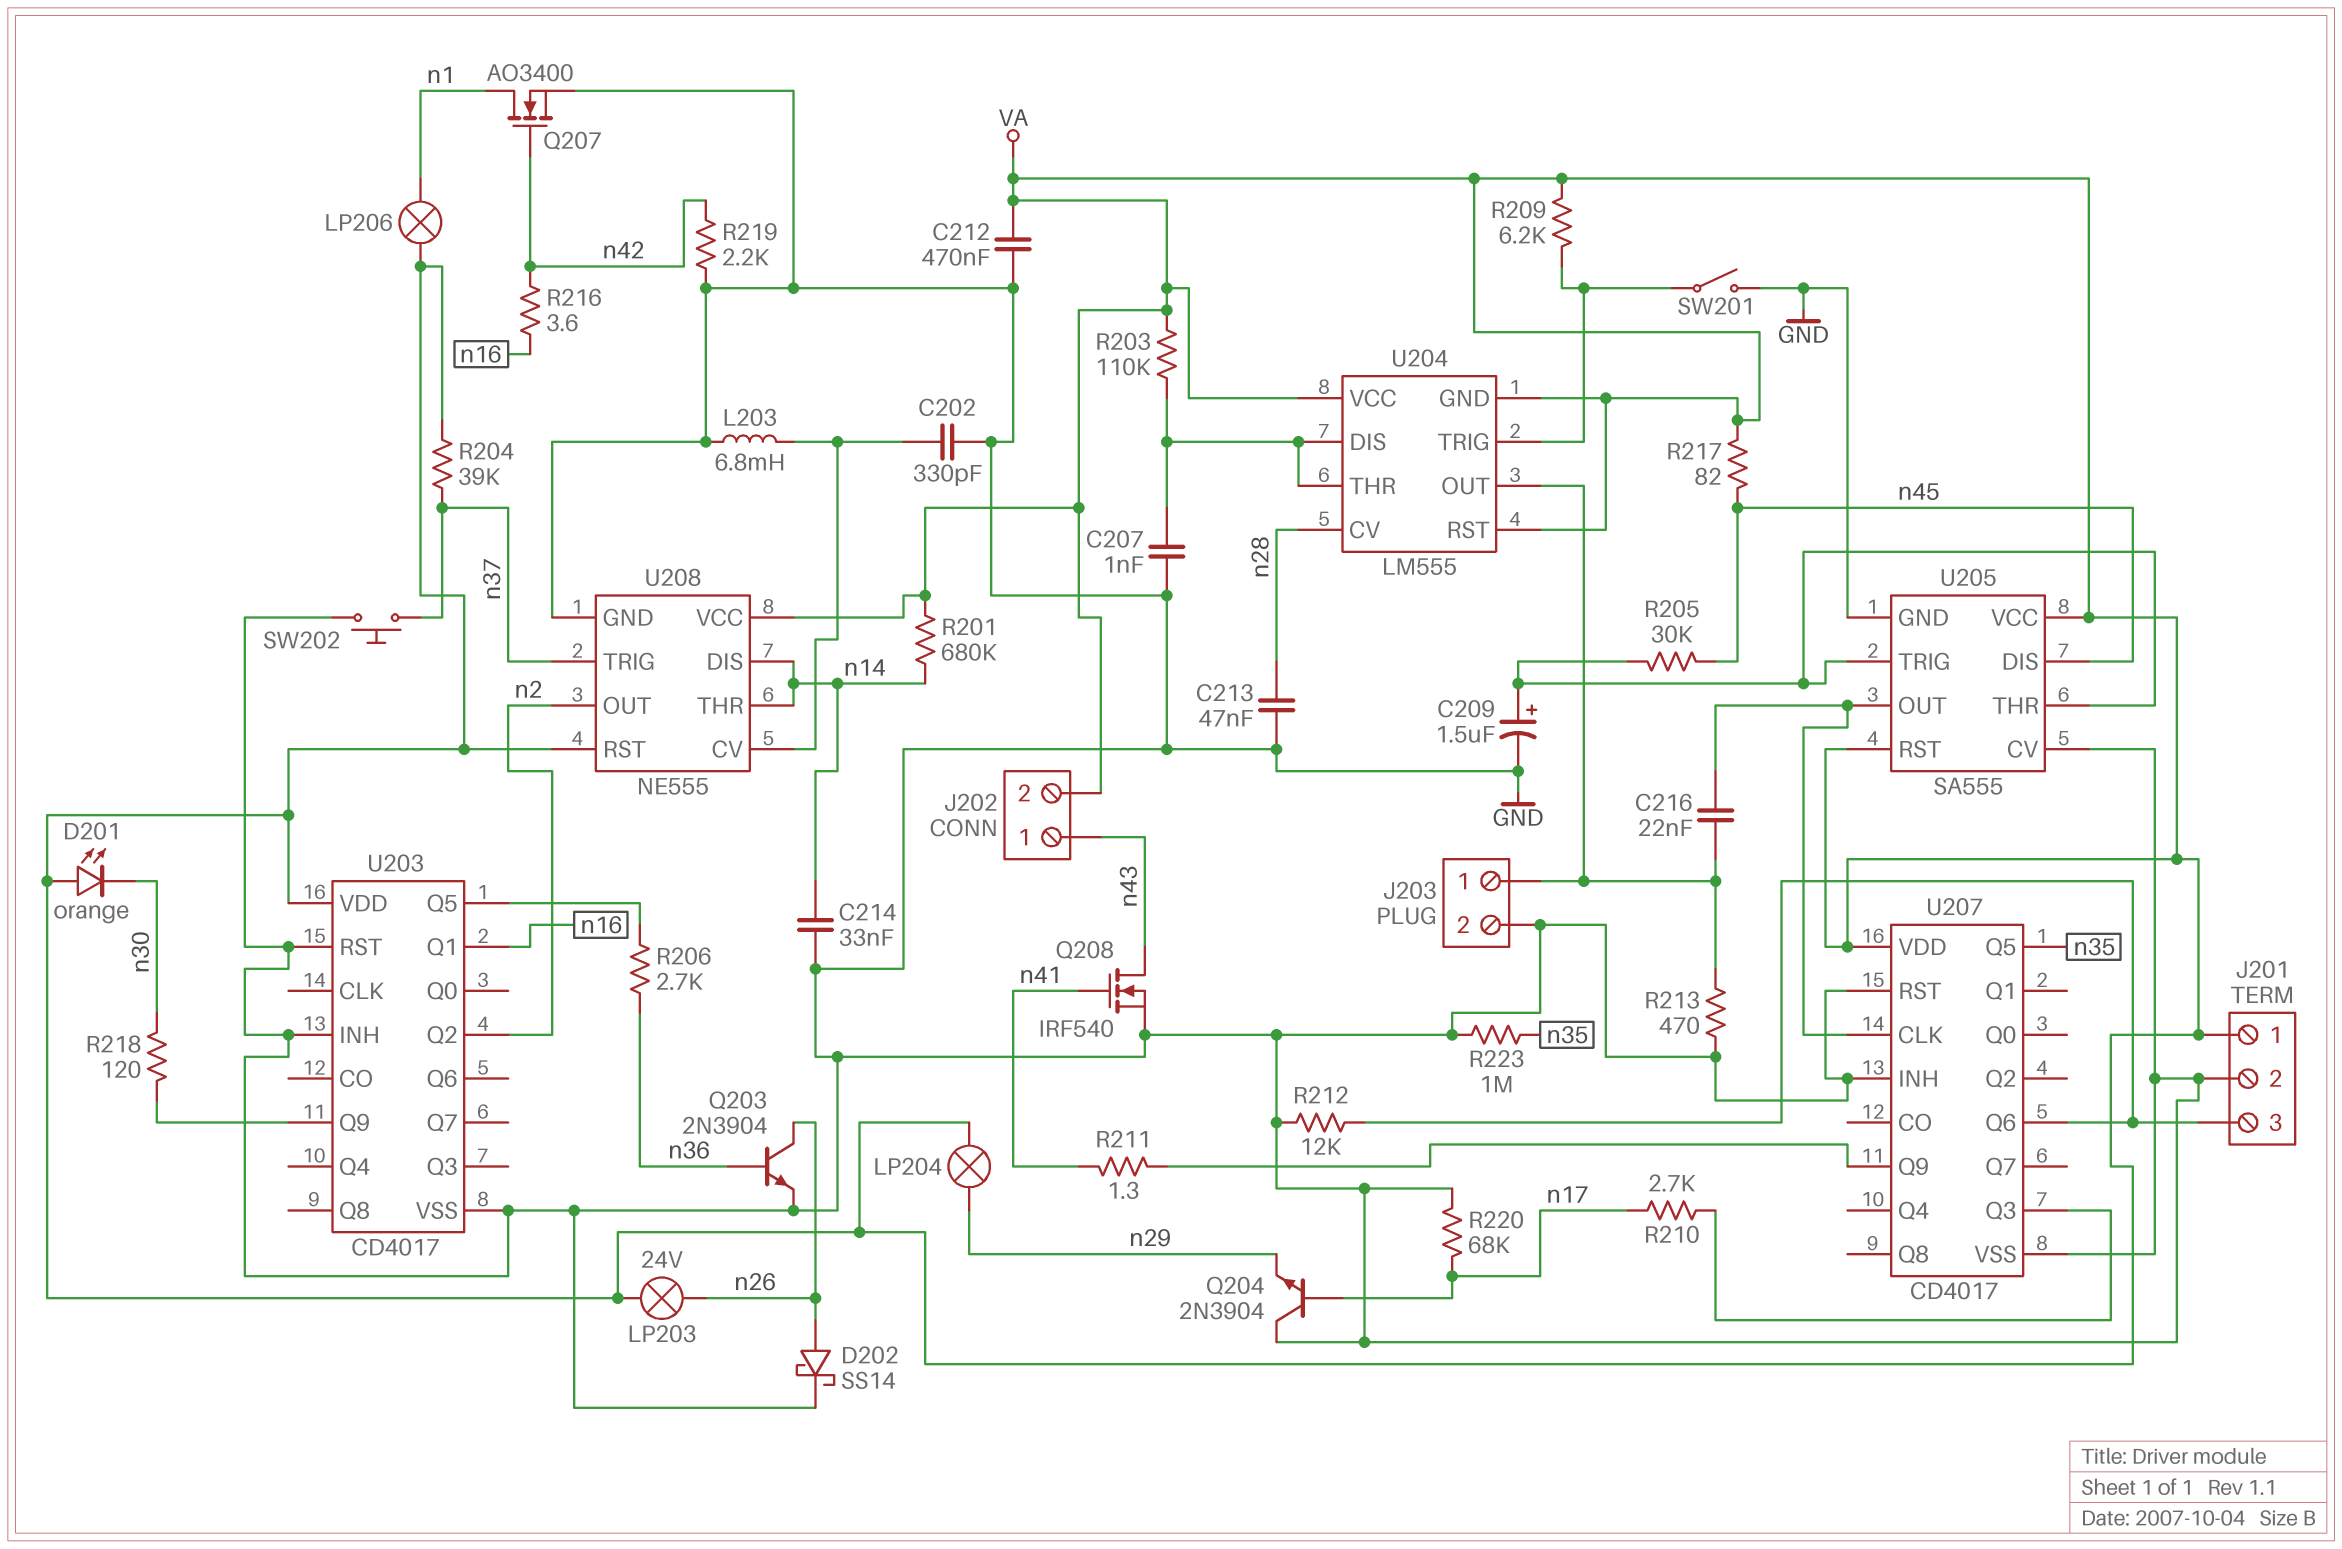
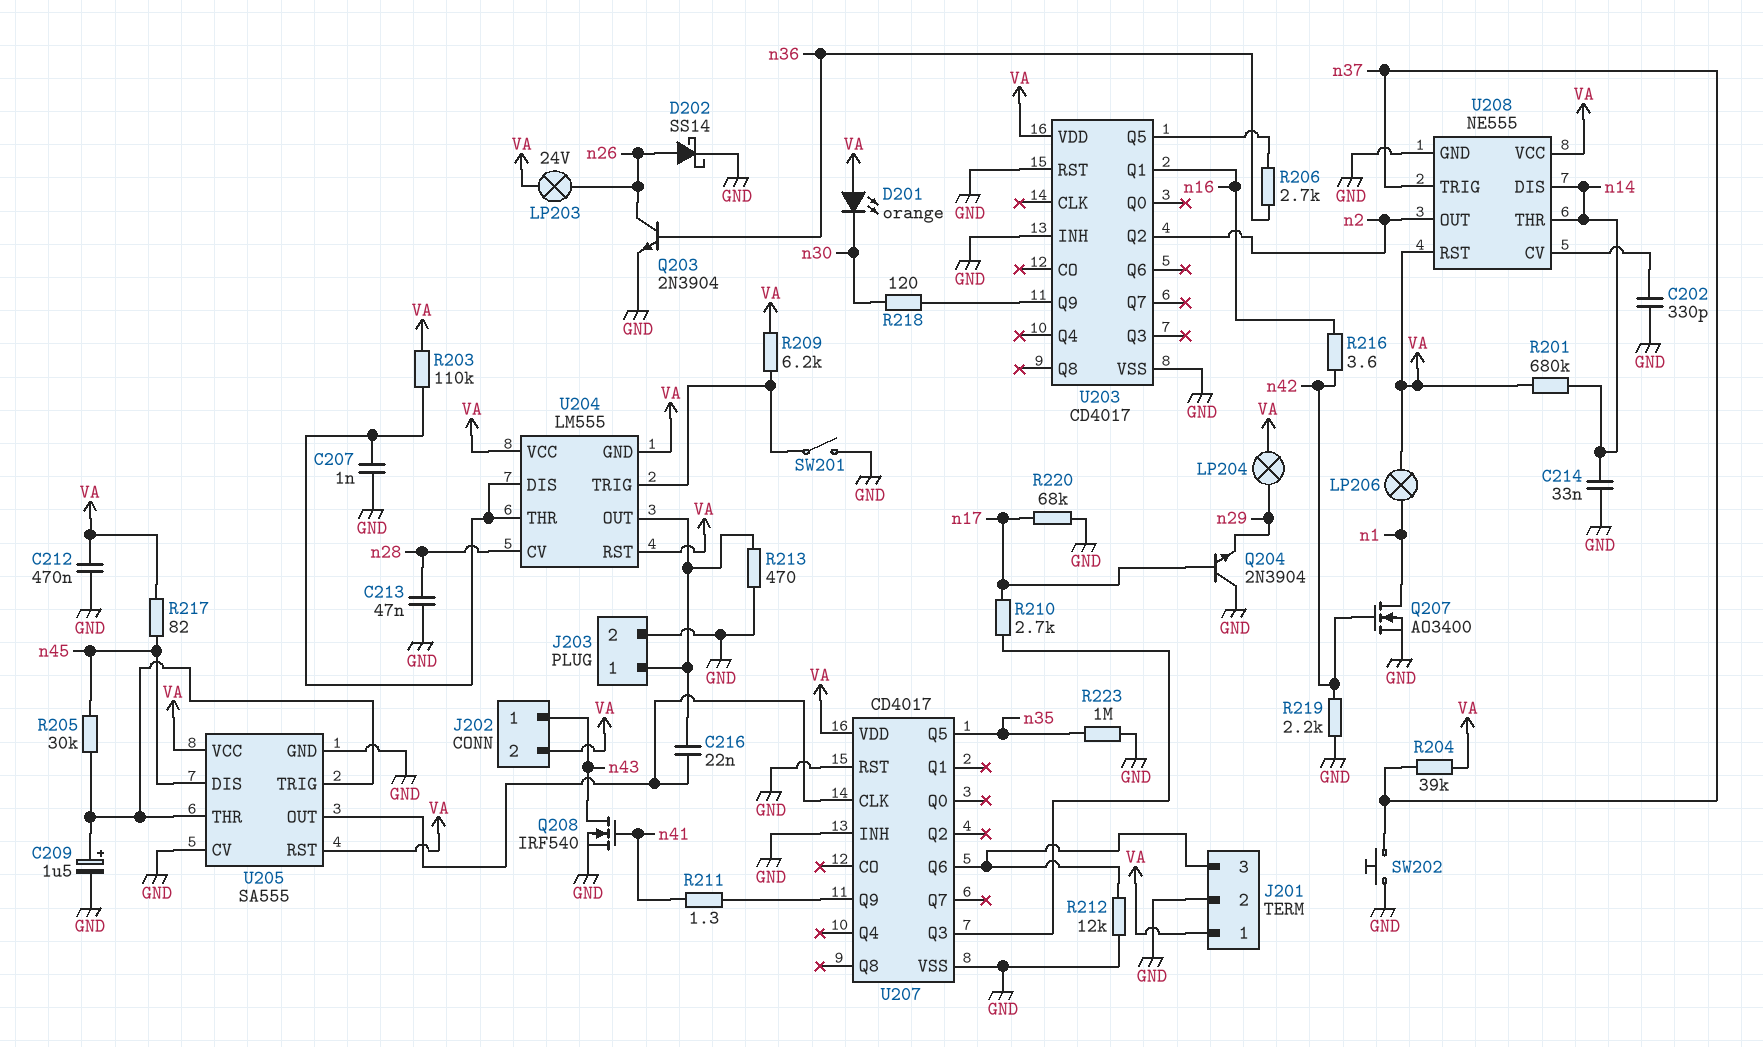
L203: 6.8mH (GND, U208/CV) -> none

